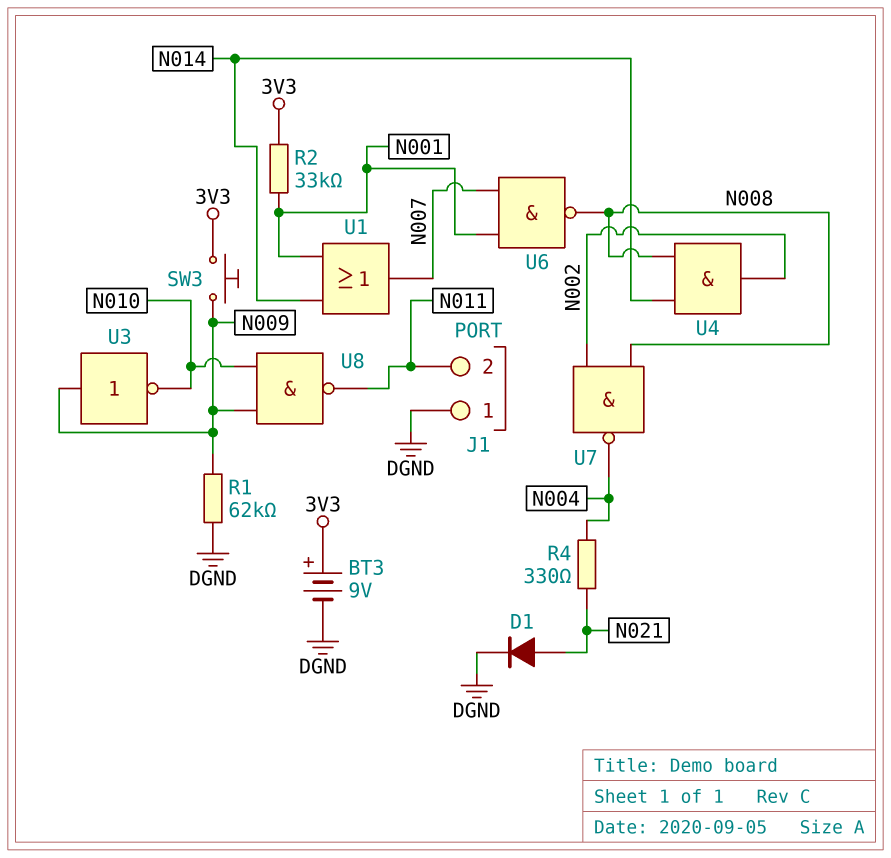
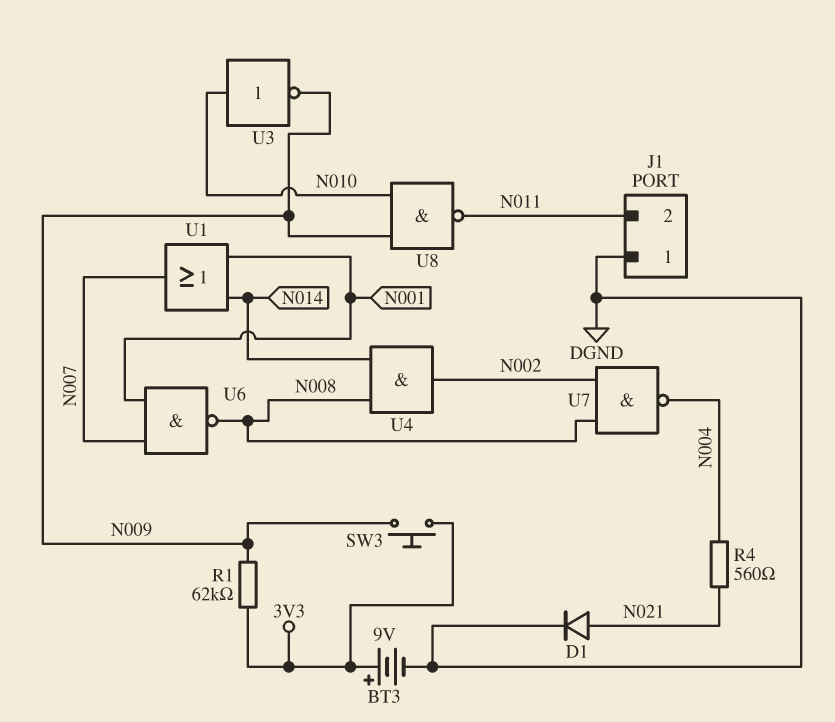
R1: 62k (DGND, N009) -> 62k (3V3, N009)
R2: 33k (3V3, N001) -> none
R4: 330 (N004, N021) -> 560 (N004, N021)
U3: NOT (in N009, out N010) -> NOT (in N010, out N009)

